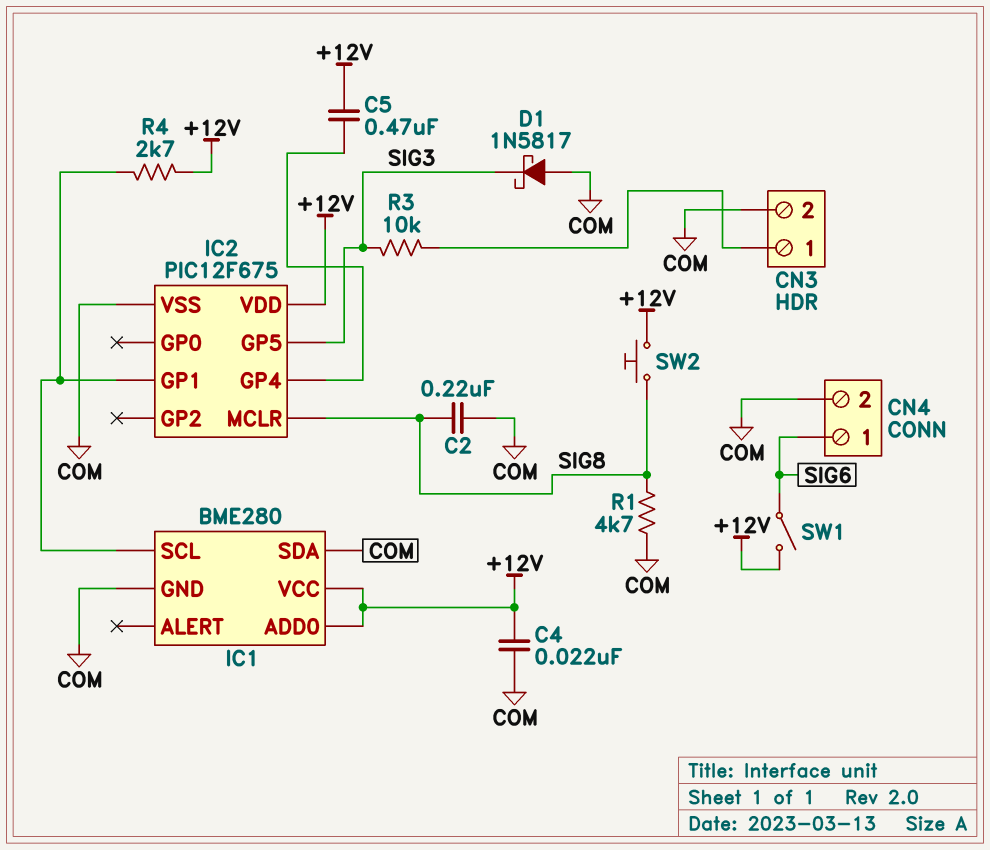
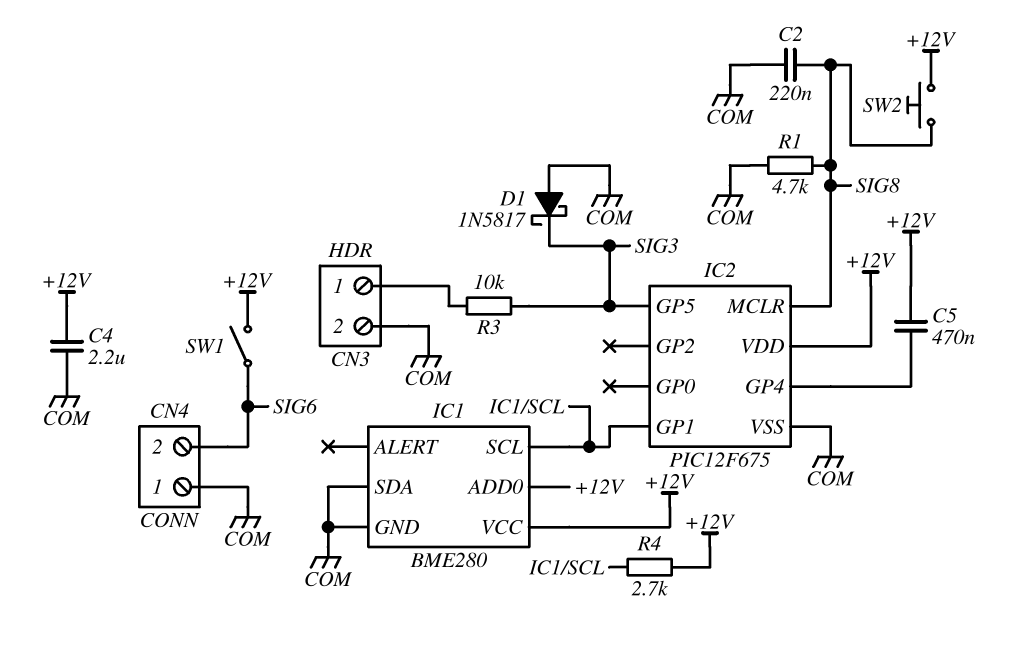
C4: 22nF (+12V, COM) -> 2.2uF (+12V, COM)
CN4 pin 1: SIG6 -> COM
CN4 pin 2: COM -> SIG6

